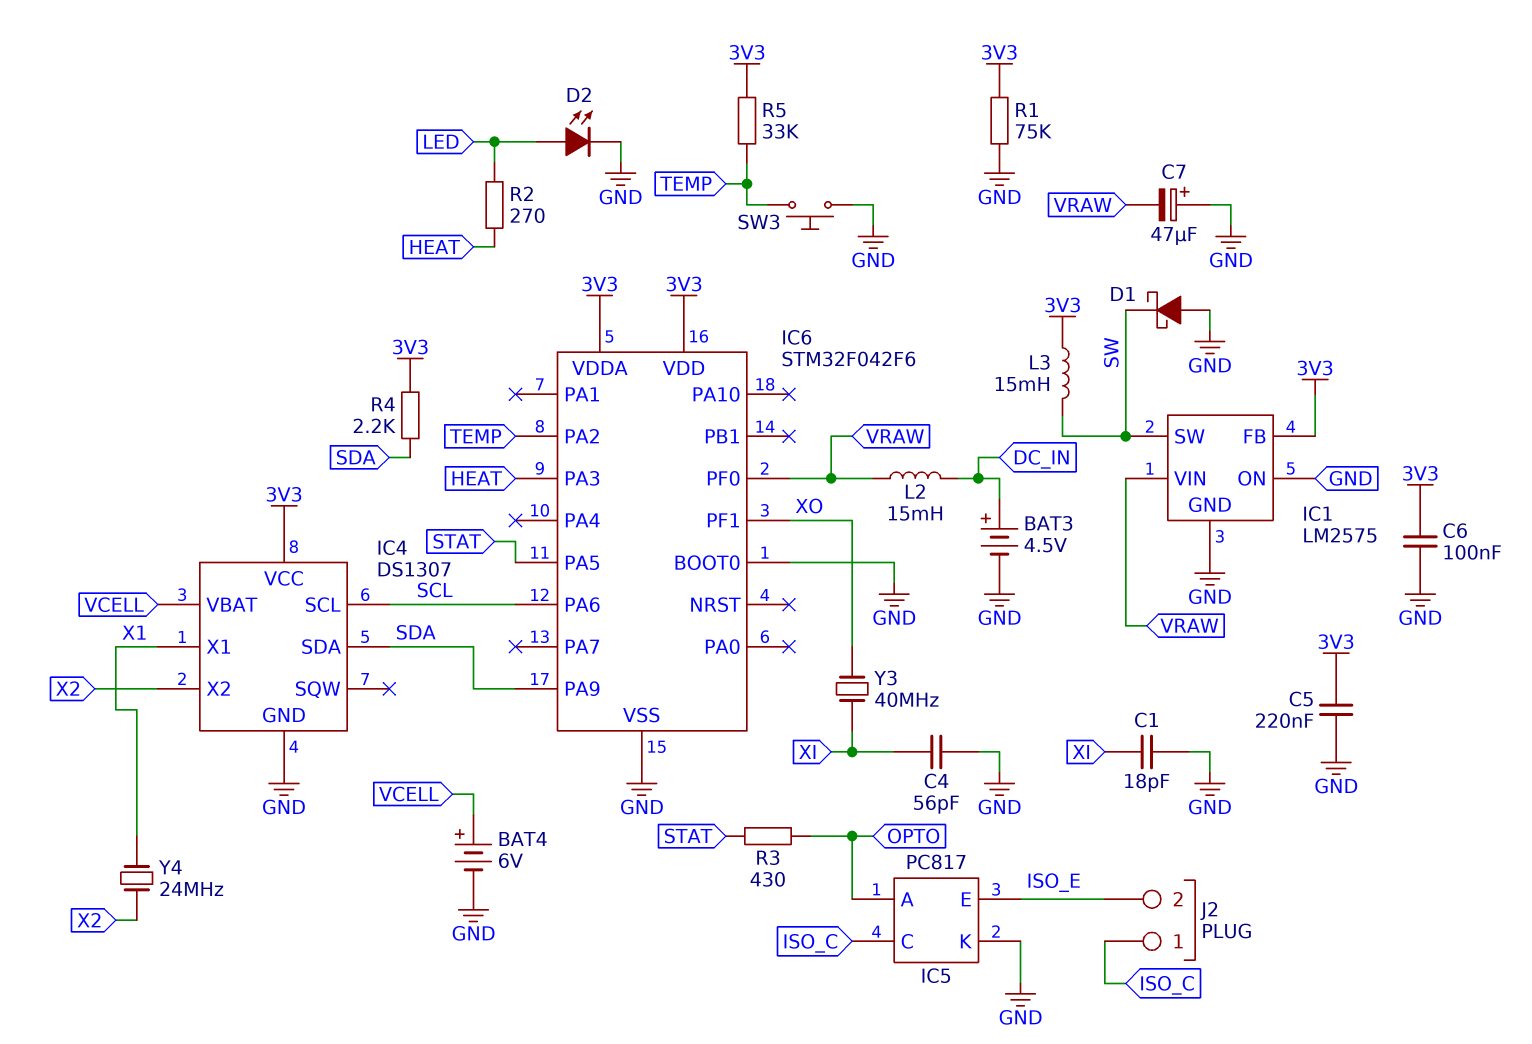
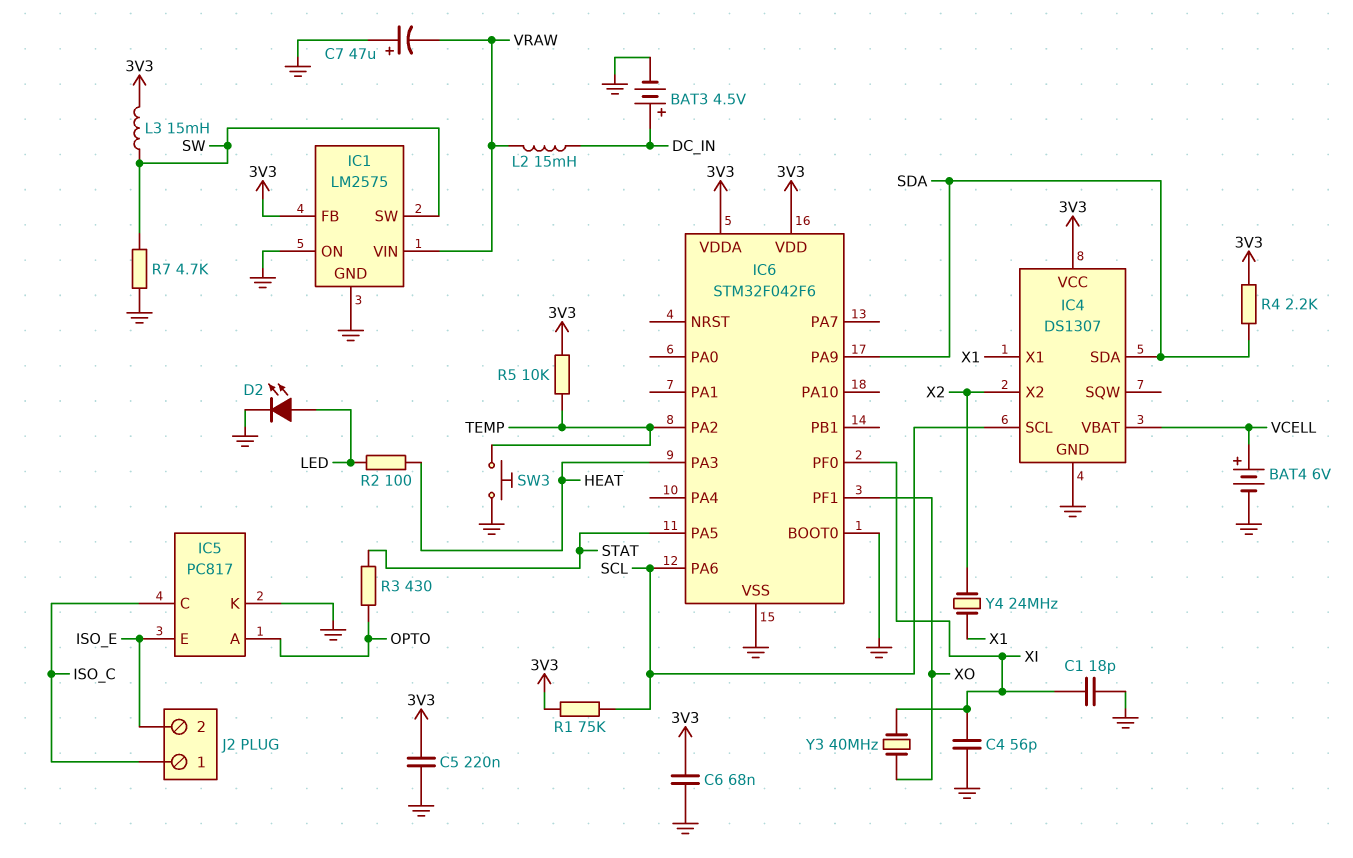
C6: 100nF (3V3, GND) -> 68nF (3V3, GND)
D1: schottky (A GND, K SW) -> none
IC6 pin PF0: VRAW -> XI
R1: 75k (3V3, GND) -> 75k (3V3, SCL)
R2: 270 (HEAT, LED) -> 100 (HEAT, LED)
R5: 33k (3V3, TEMP) -> 10k (3V3, TEMP)
R7: none -> 4.7k (GND, SW)

